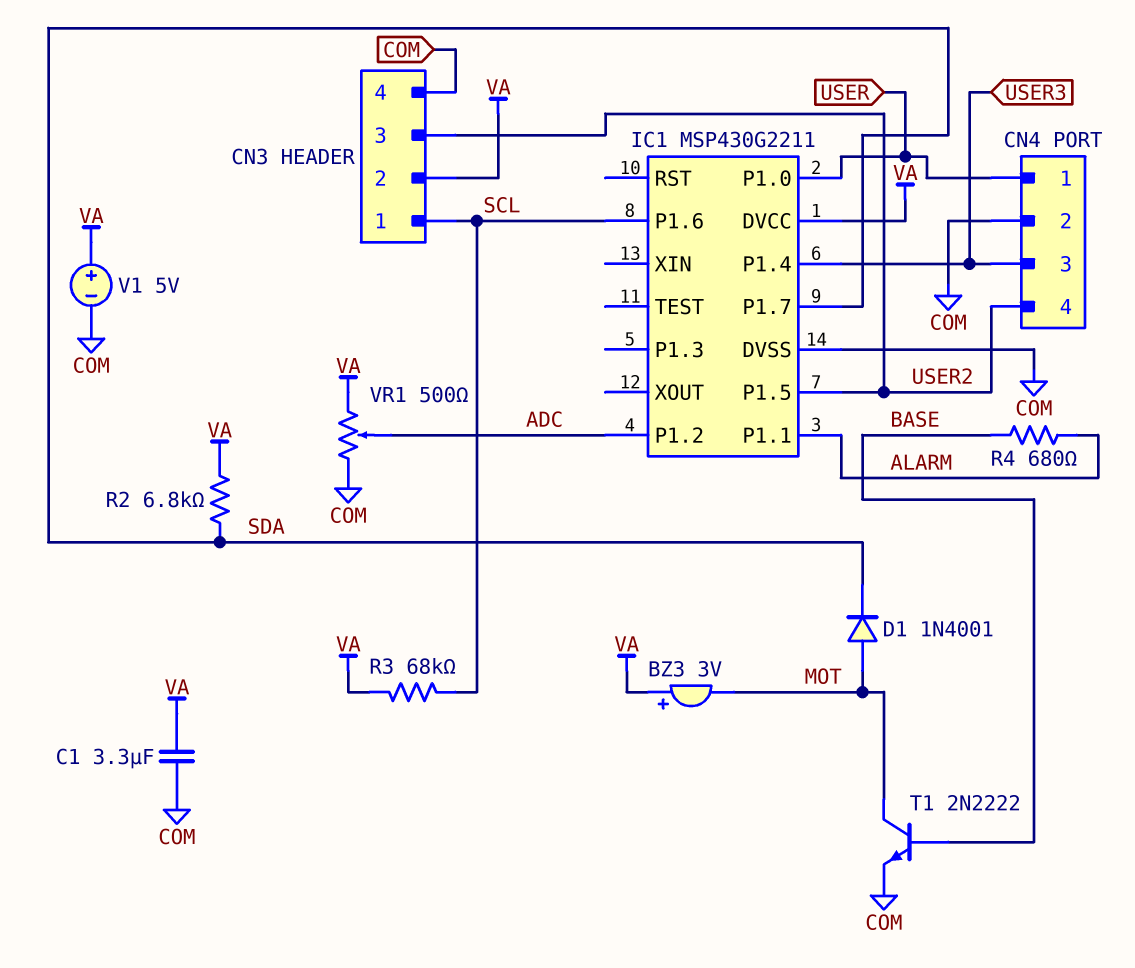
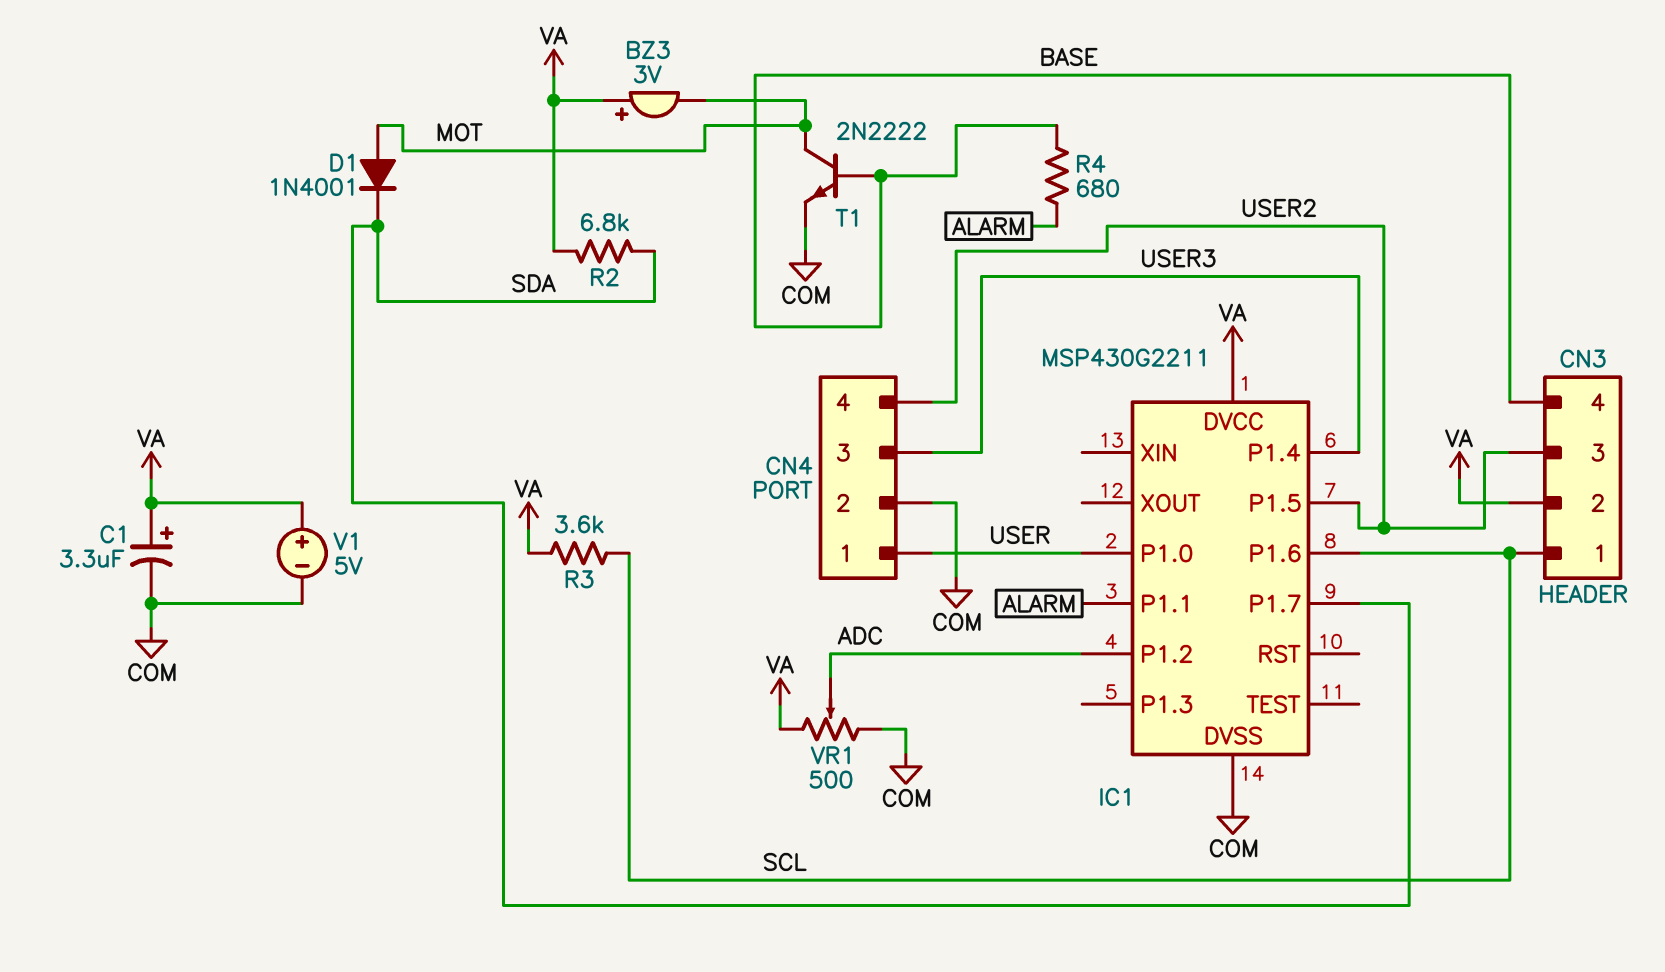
C1: 3.3uF (COM, VA) -> 3.3uF (plus VA, minus COM)
CN3 pin 4: COM -> BASE
R3: 68k (SCL, VA) -> 3.6k (SCL, VA)

